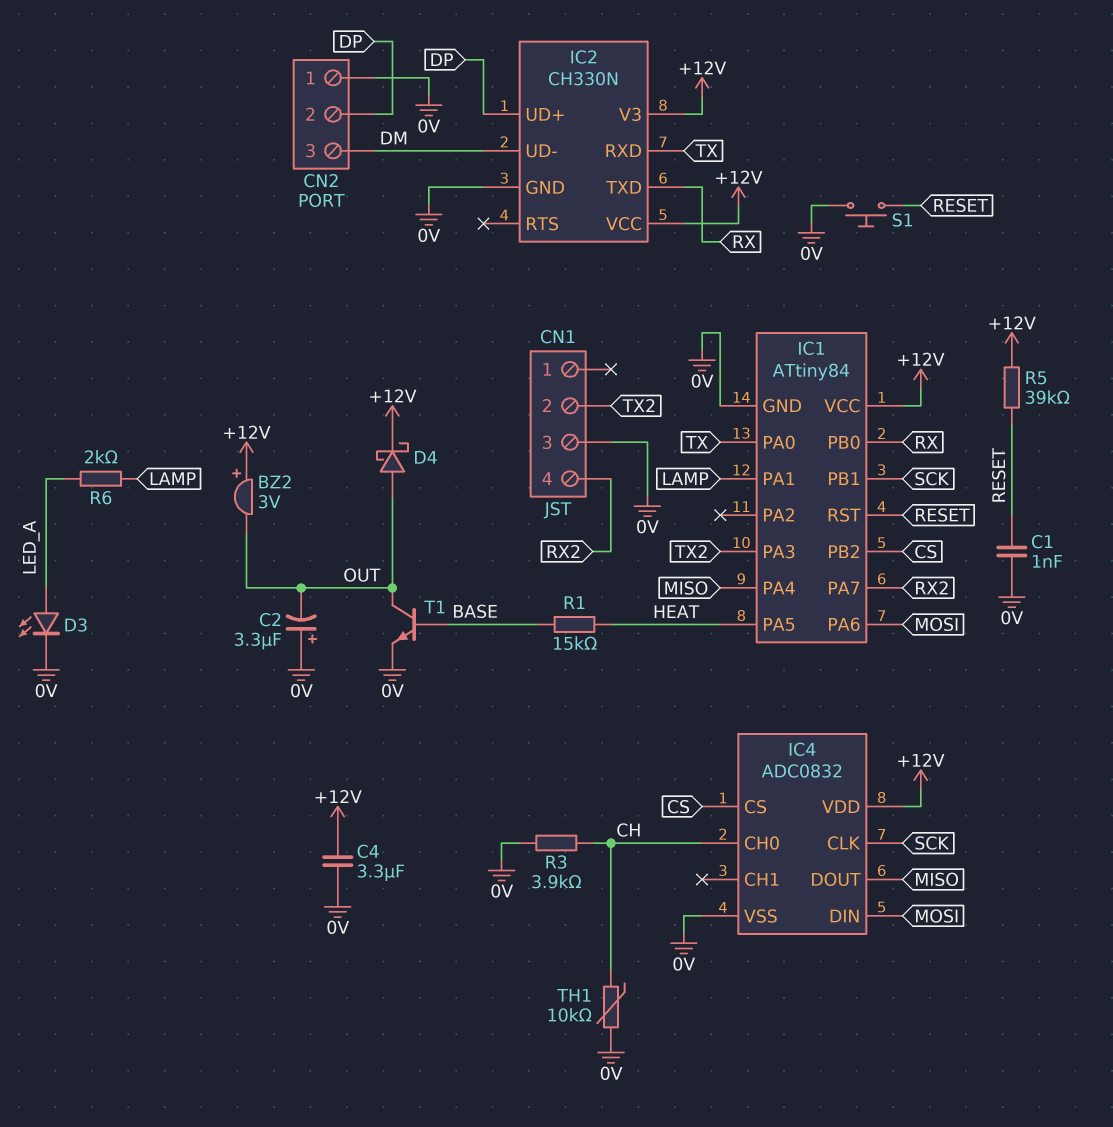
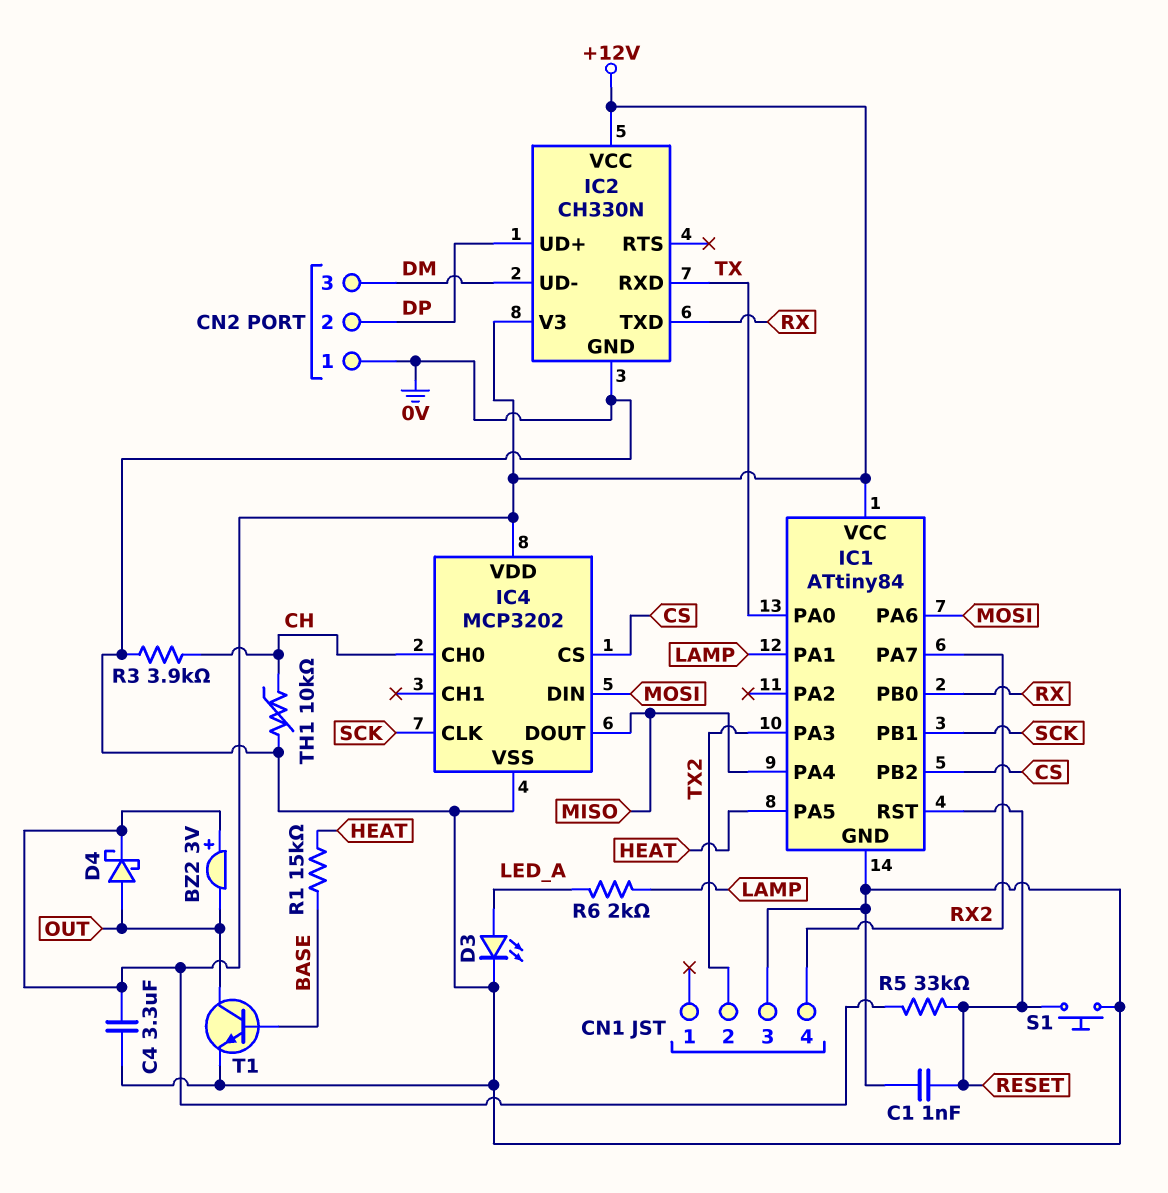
C2: 3.3uF (plus 0V, minus OUT) -> none
IC4: ADC0832 -> MCP3202
R5: 39k (+12V, RESET) -> 33k (+12V, RESET)

